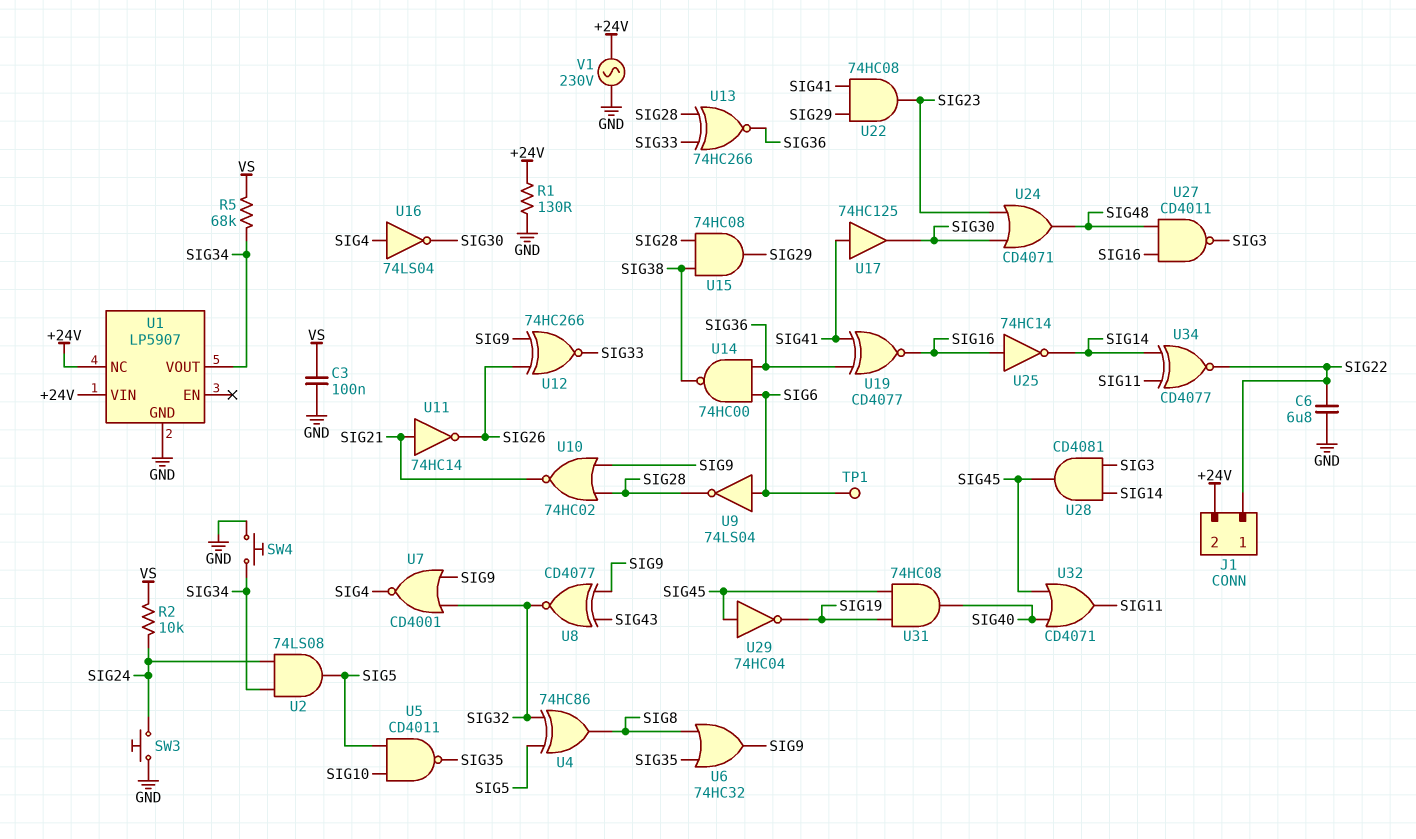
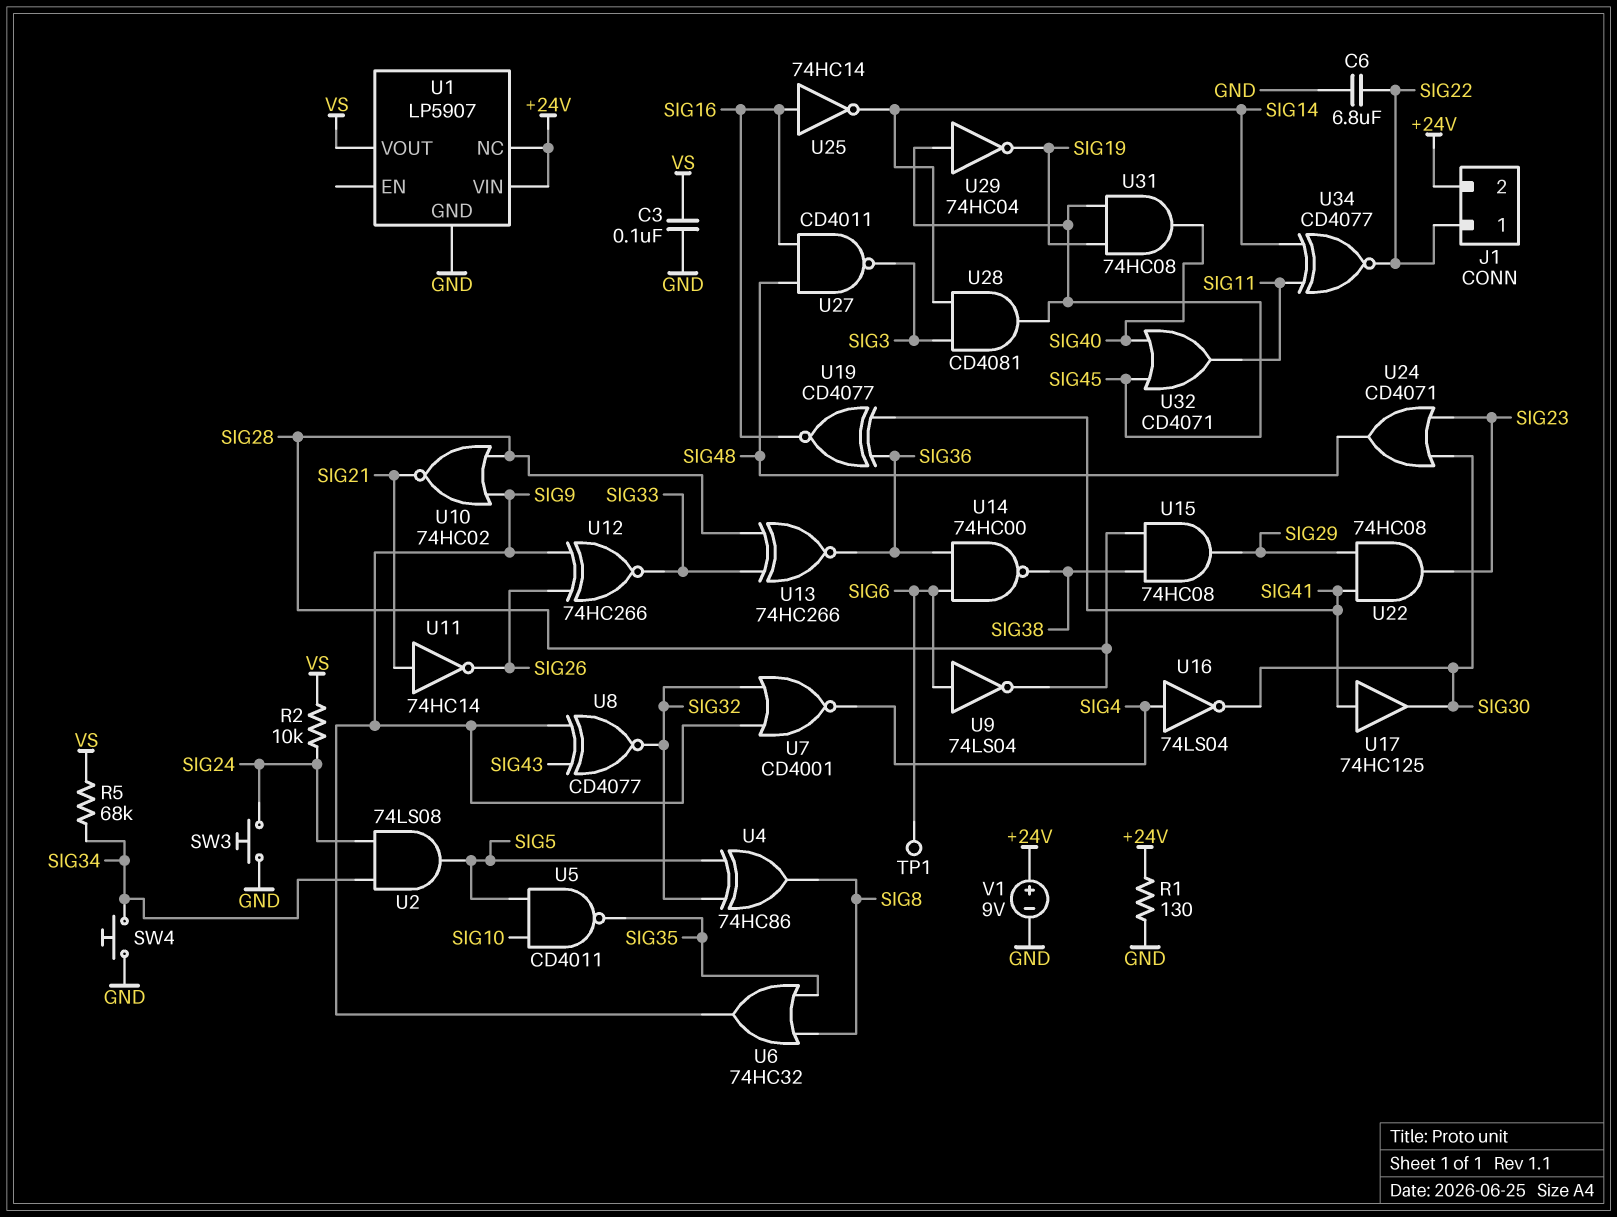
U1 pin VOUT: SIG34 -> VS
V1: AC 230V (+24V, GND) -> 9V (plus +24V, minus GND)

